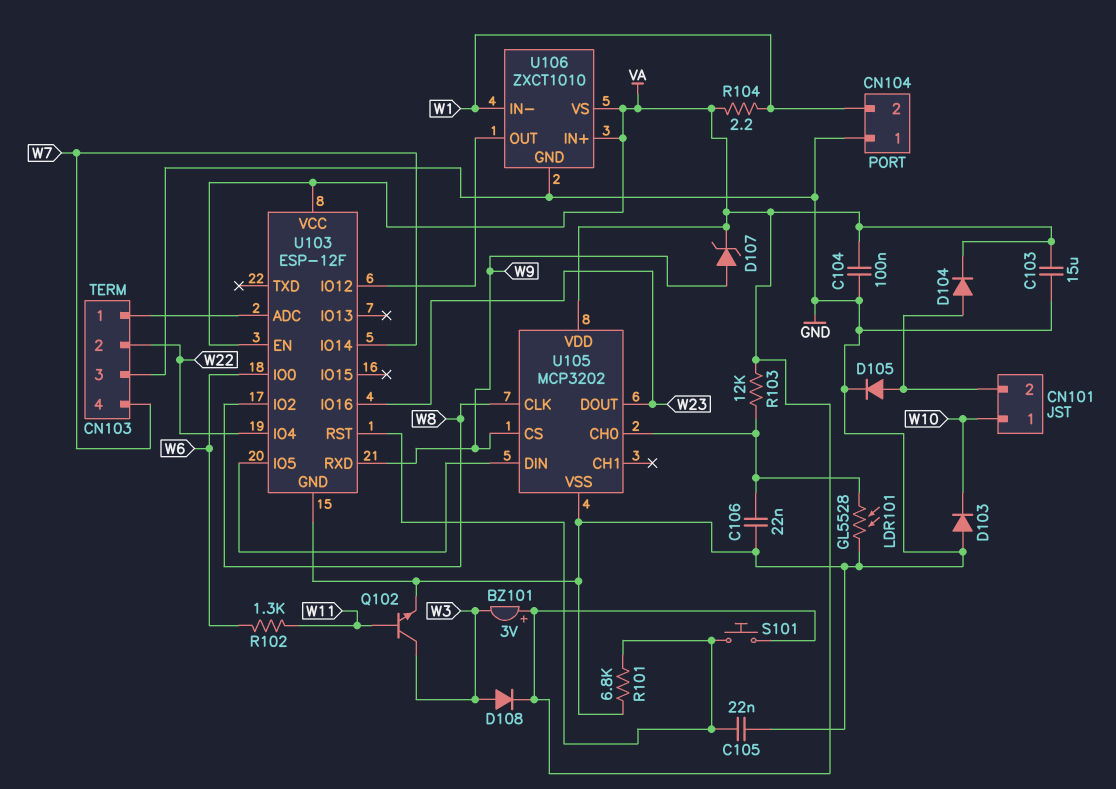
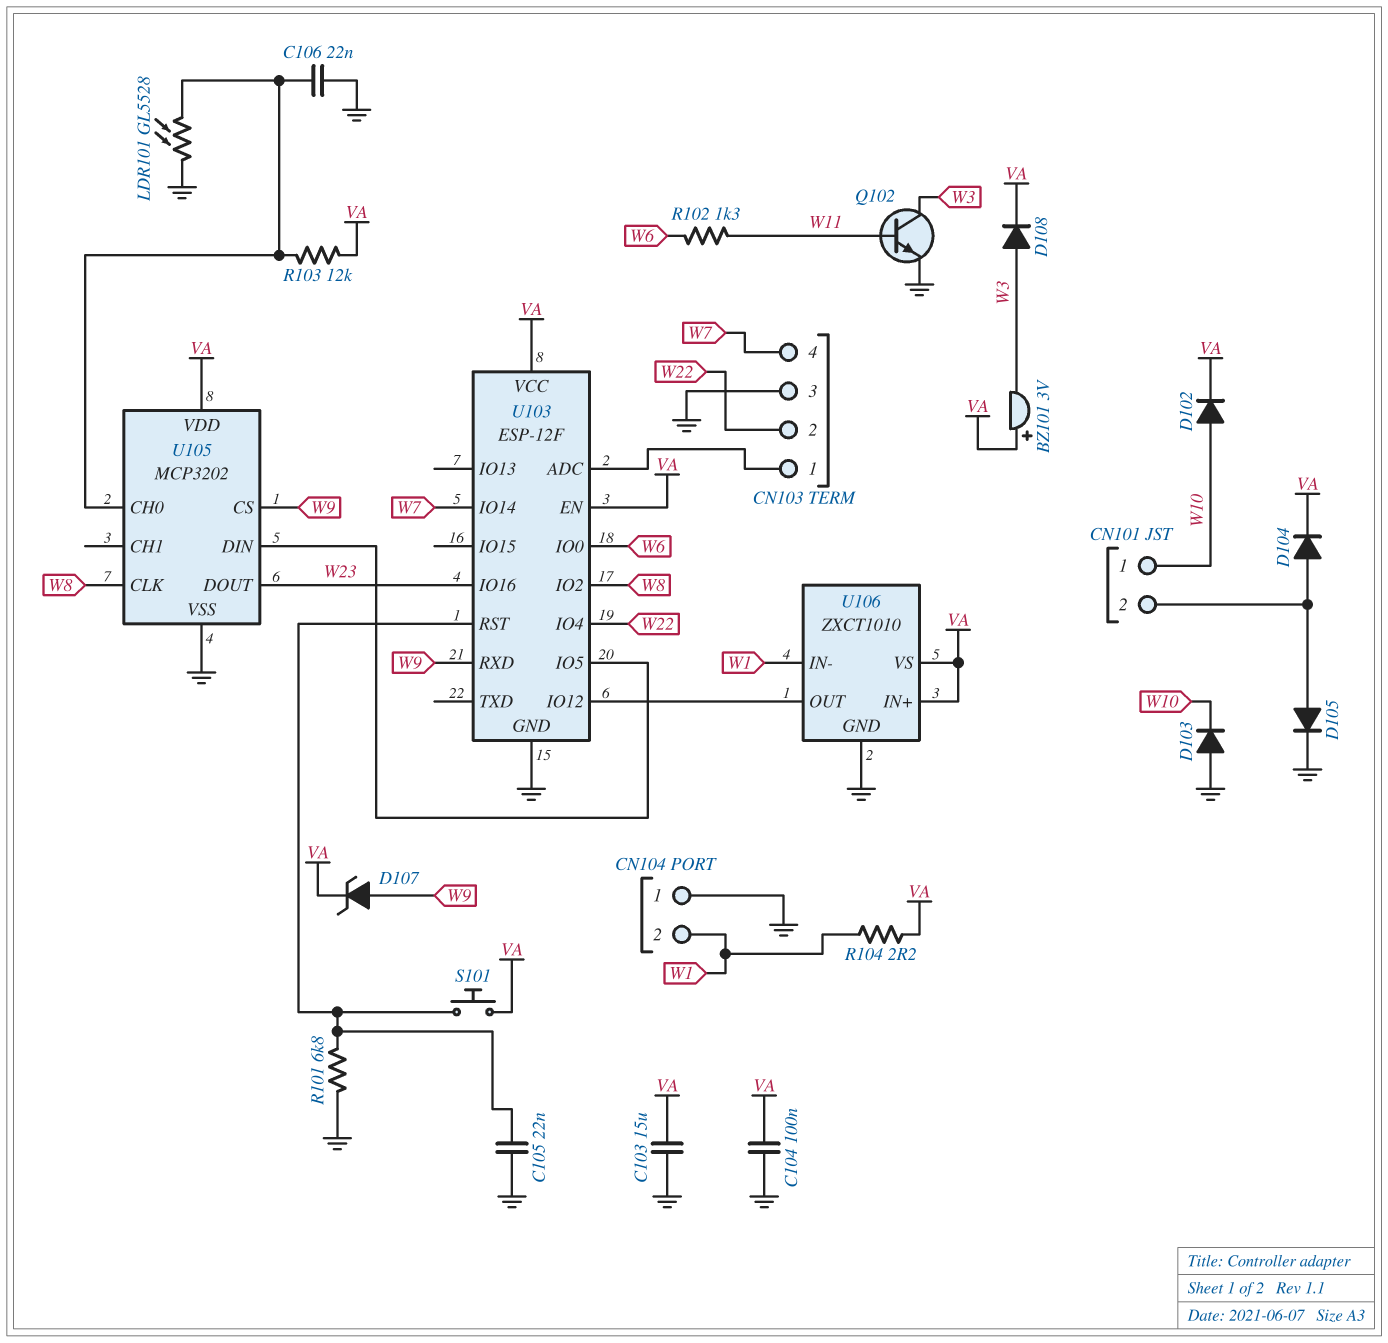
D102: none -> diode (A W10, K VA)

